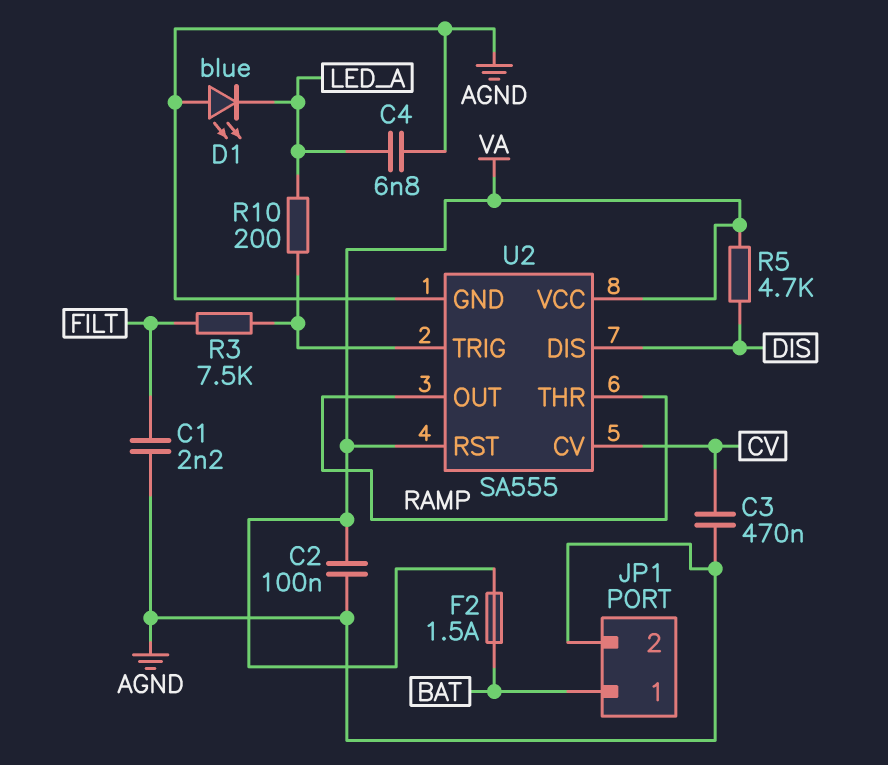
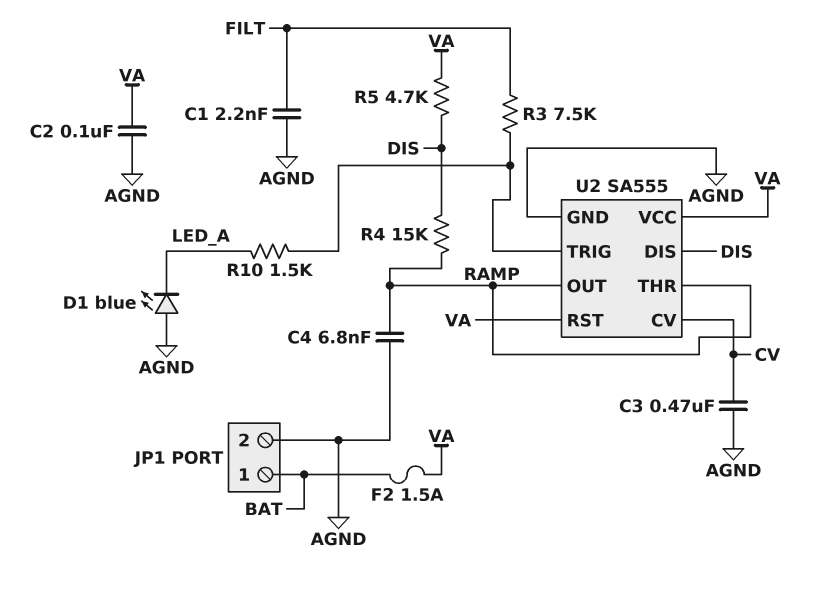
C4: 6.8nF (AGND, LED_A) -> 6.8nF (AGND, RAMP)
R4: none -> 15k (DIS, RAMP)
R10: 200 (LED_A, U2/TRIG) -> 1.5k (LED_A, U2/TRIG)

